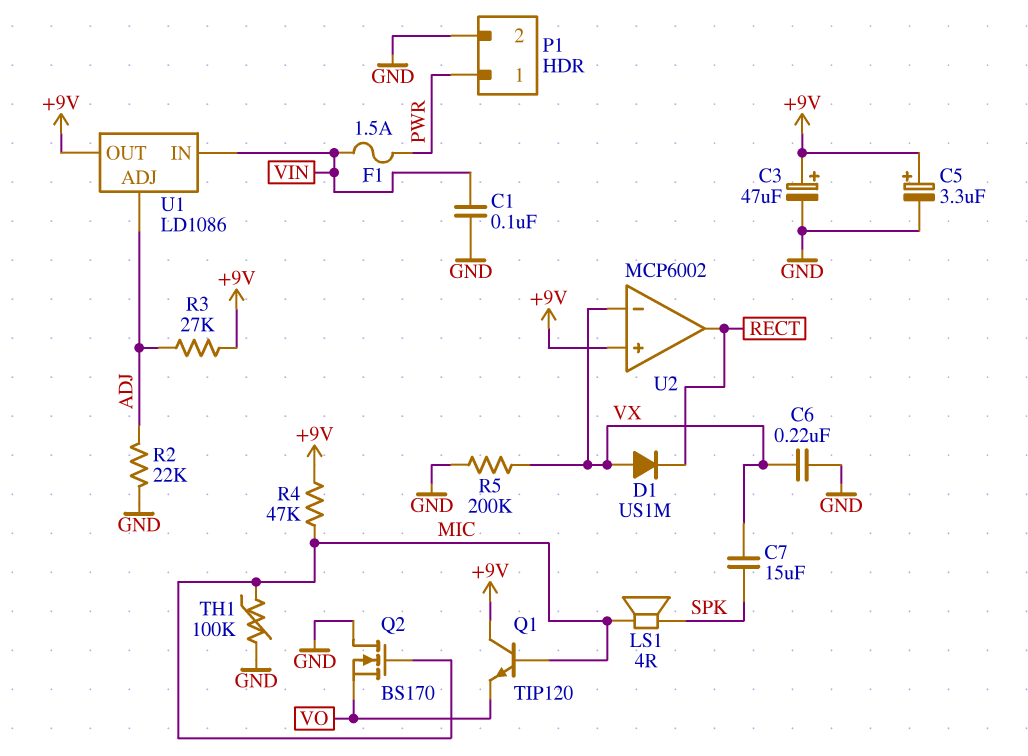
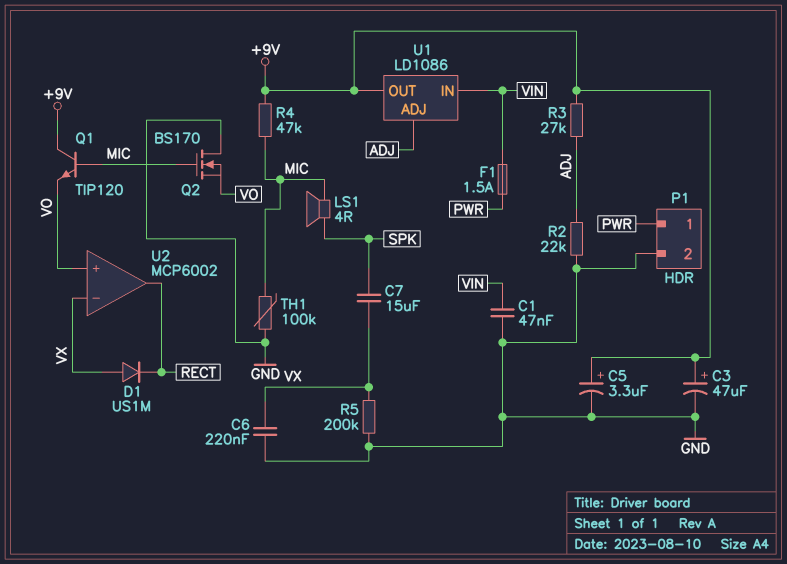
C1: 100nF (GND, VIN) -> 47nF (GND, VIN)
U2 pin in+: +9V -> VO

